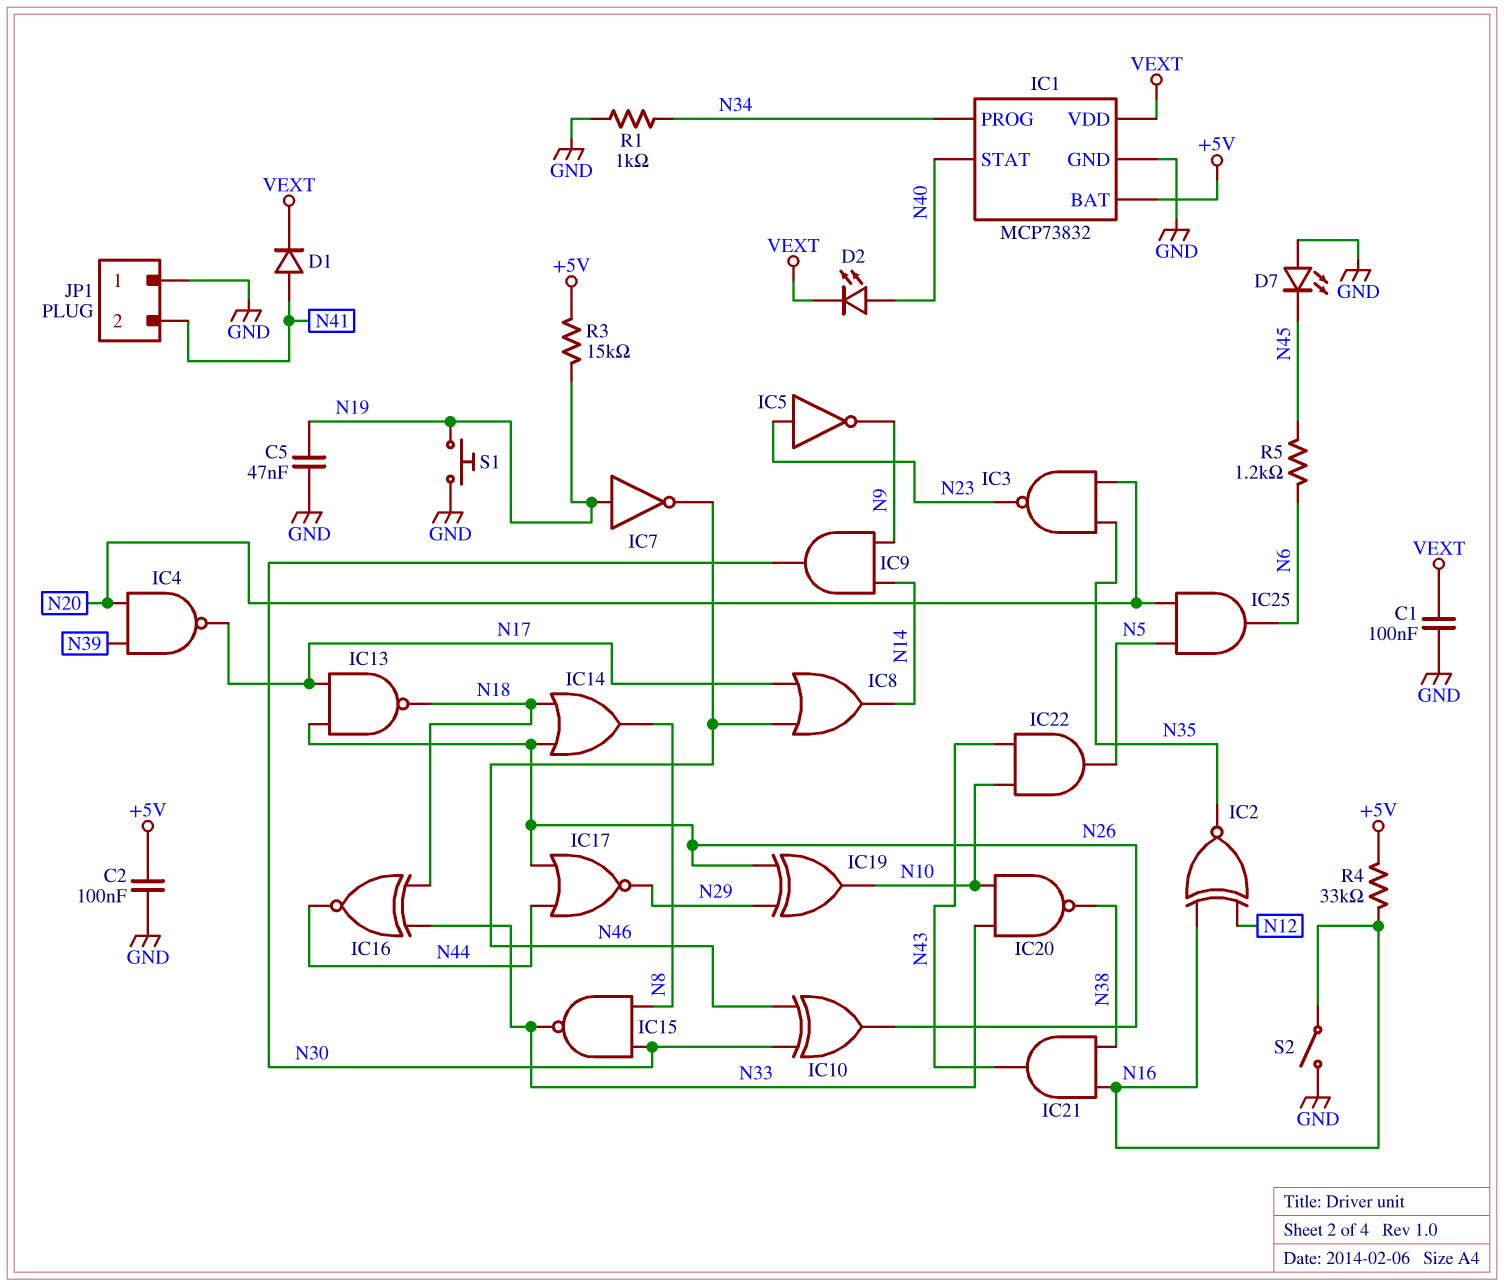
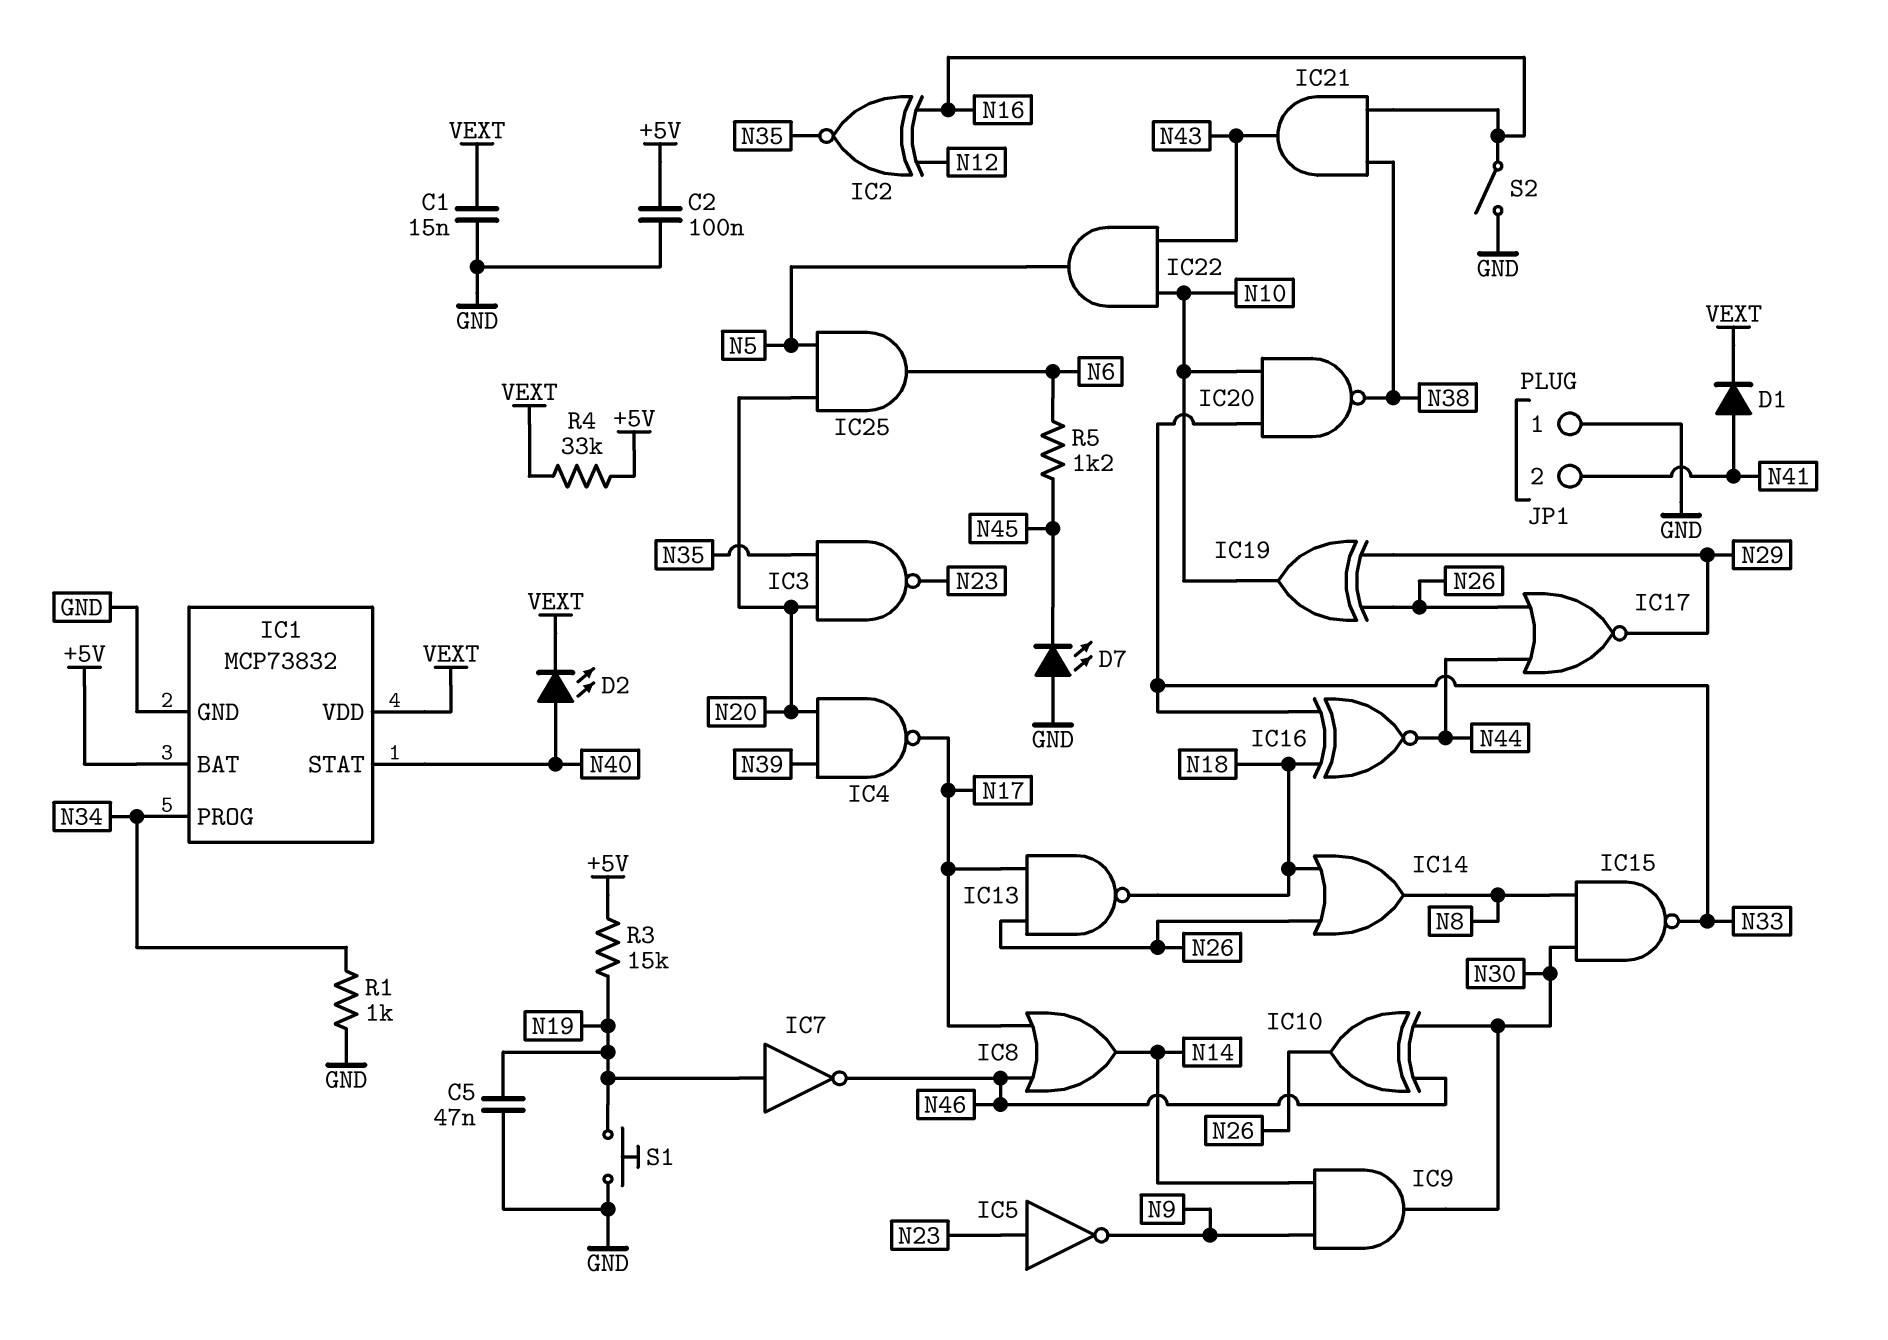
C1: 100nF (GND, VEXT) -> 15nF (GND, VEXT)
R4: 33k (+5V, N16) -> 33k (+5V, VEXT)

